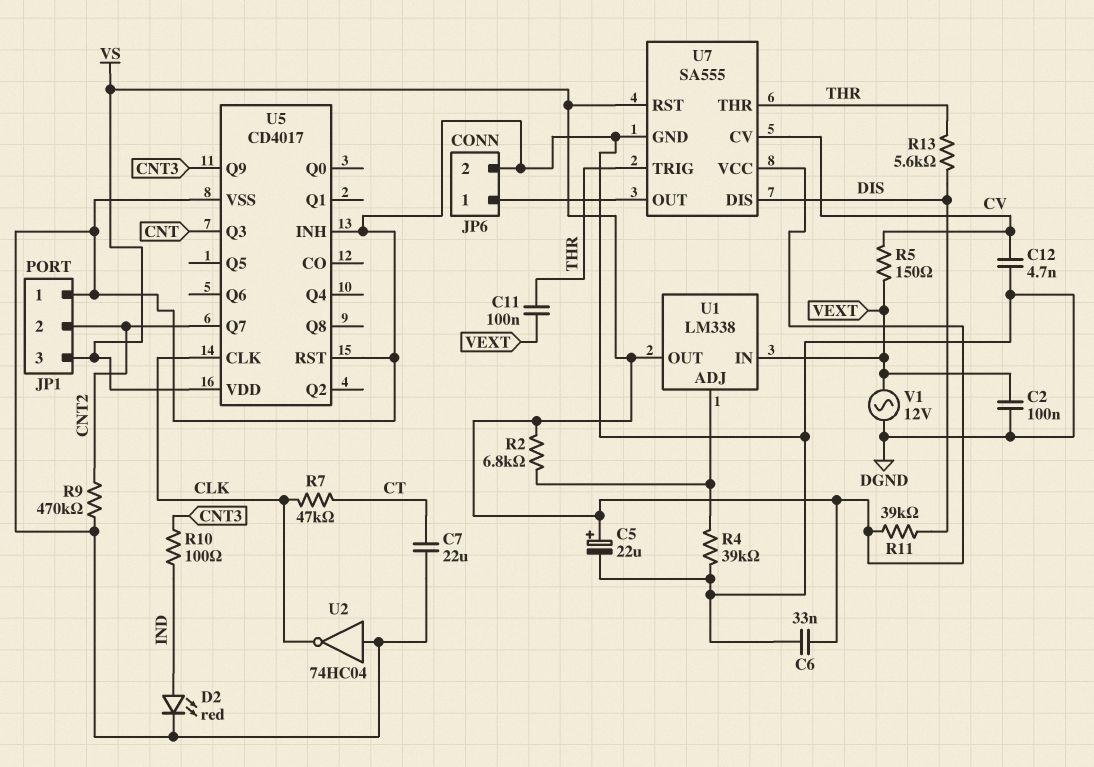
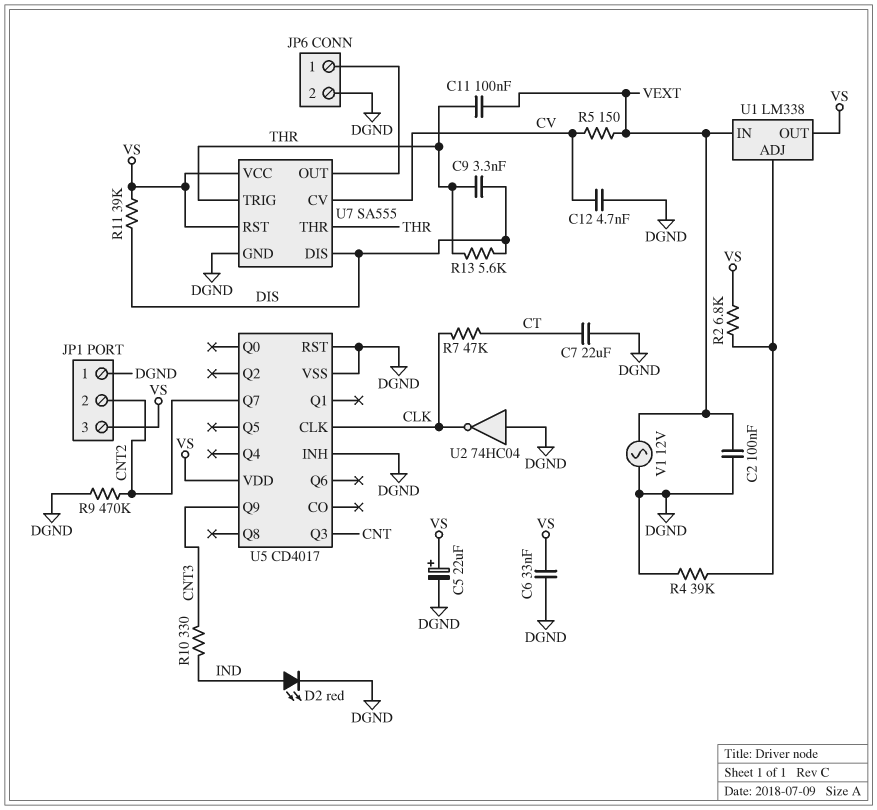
C9: none -> 3.3nF (DIS, THR)
R10: 100 (CNT3, IND) -> 330 (CNT3, IND)

